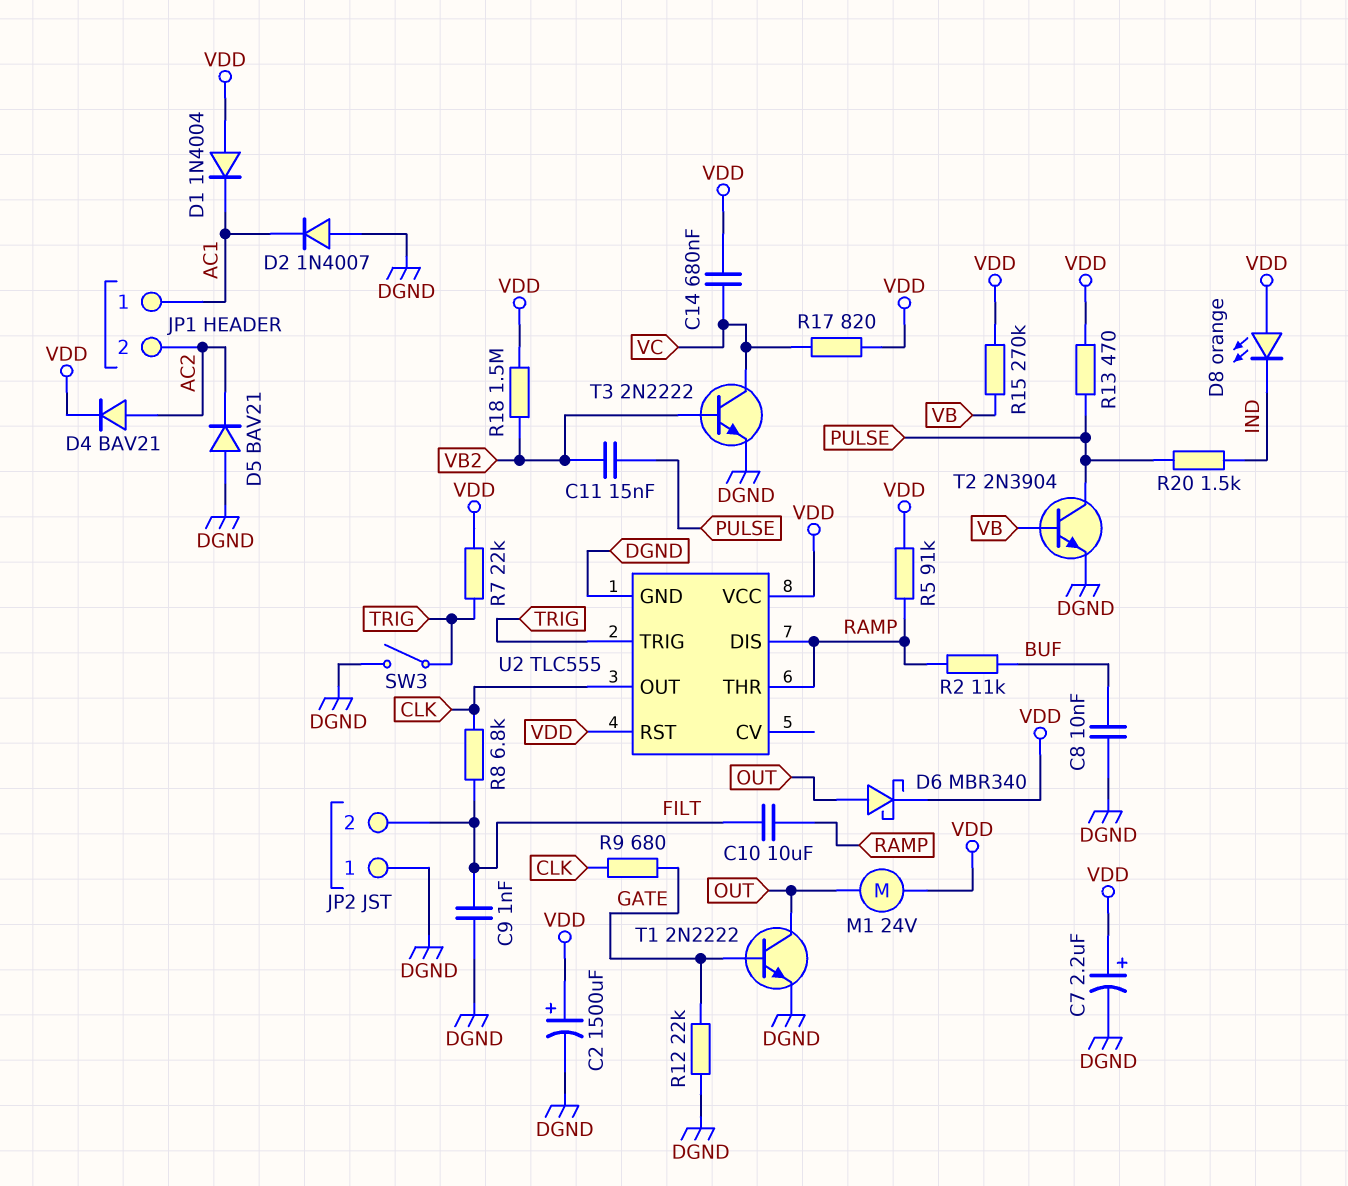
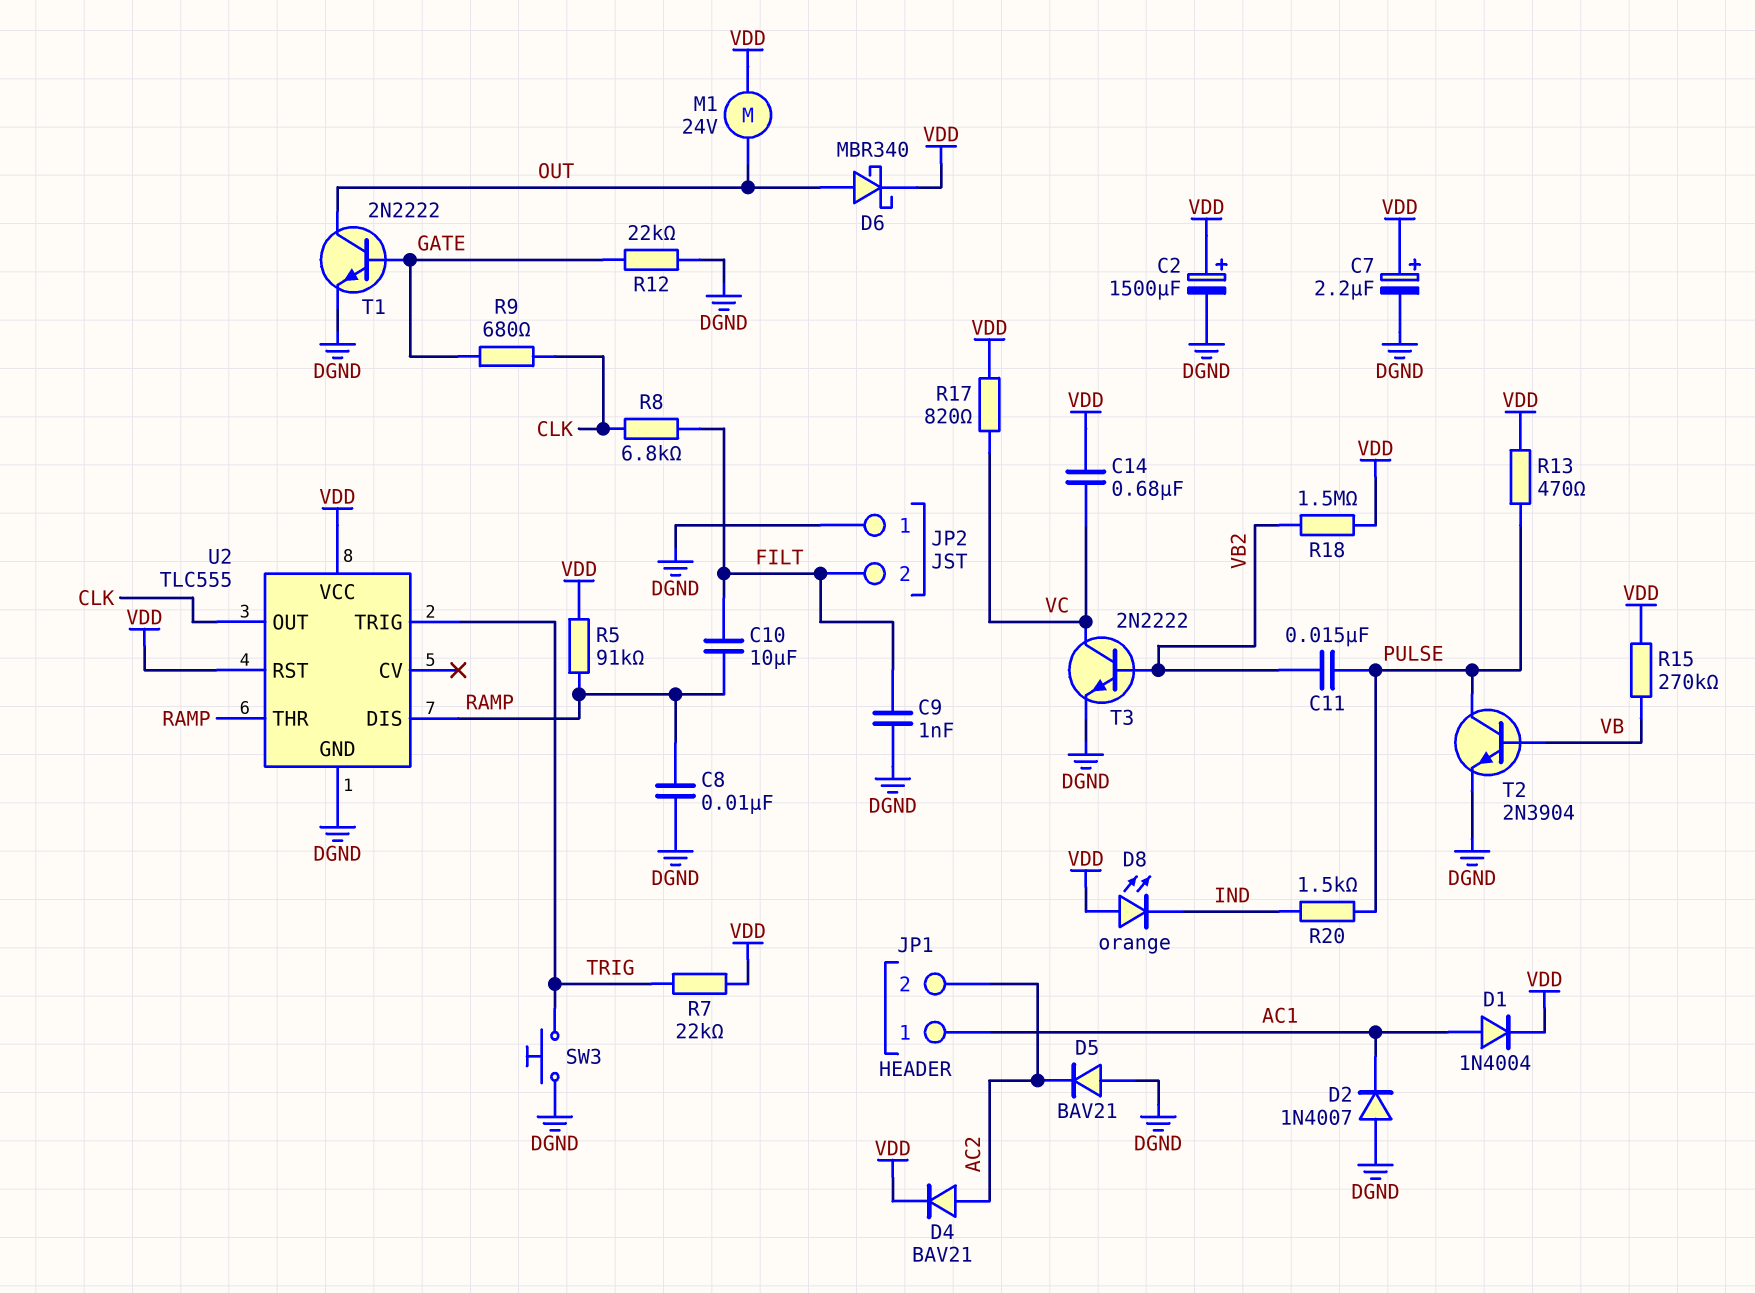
C8: 10nF (BUF, DGND) -> 10nF (DGND, RAMP)
D1: diode 1N4004 (A VDD, K AC1) -> diode 1N4004 (A AC1, K VDD)
R2: 11k (BUF, RAMP) -> none
SW3: switch (DGND, TRIG) -> button (DGND, TRIG)

